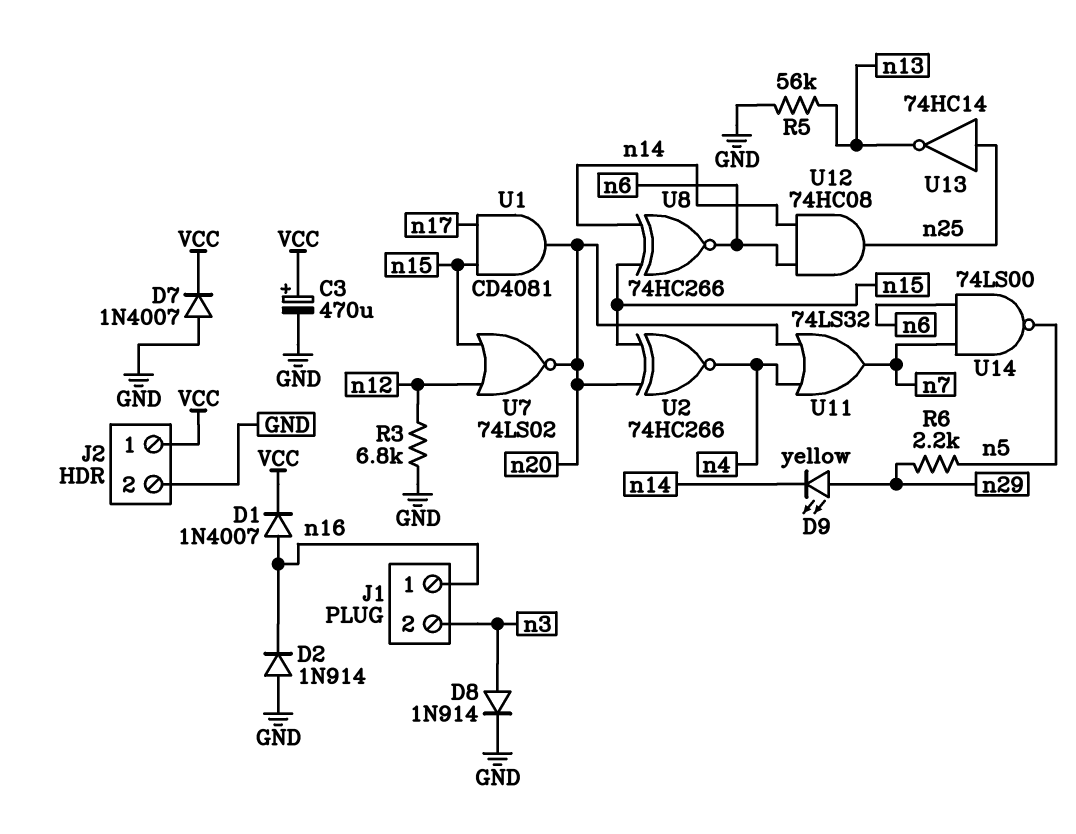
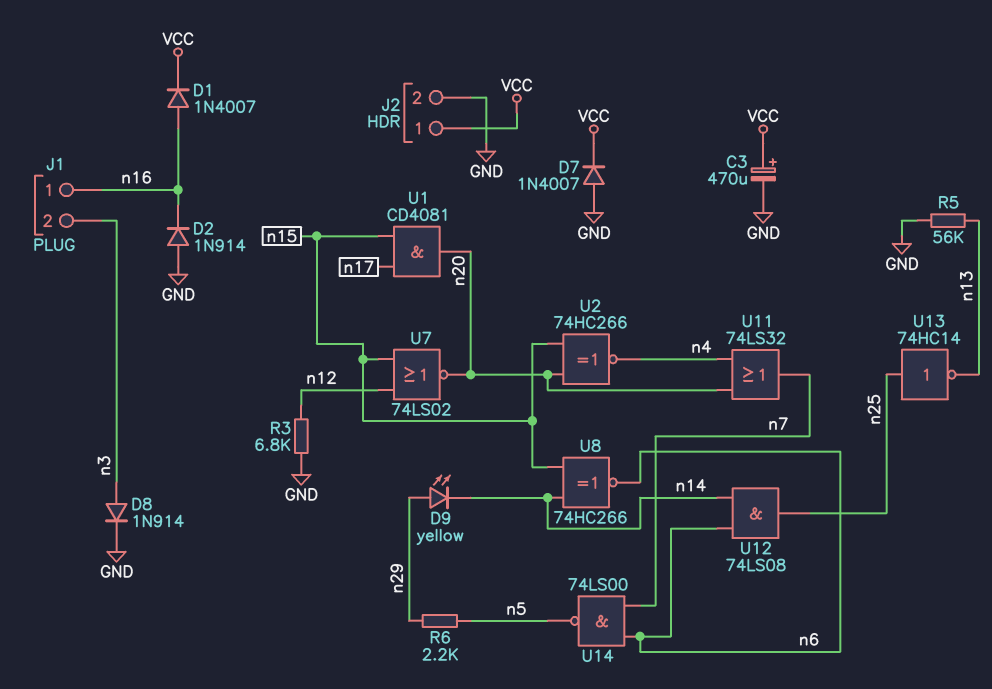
U12: AND 74HC08 (in n6, in n14, out n25) -> AND 74LS08 (in n6, in n14, out n25)

